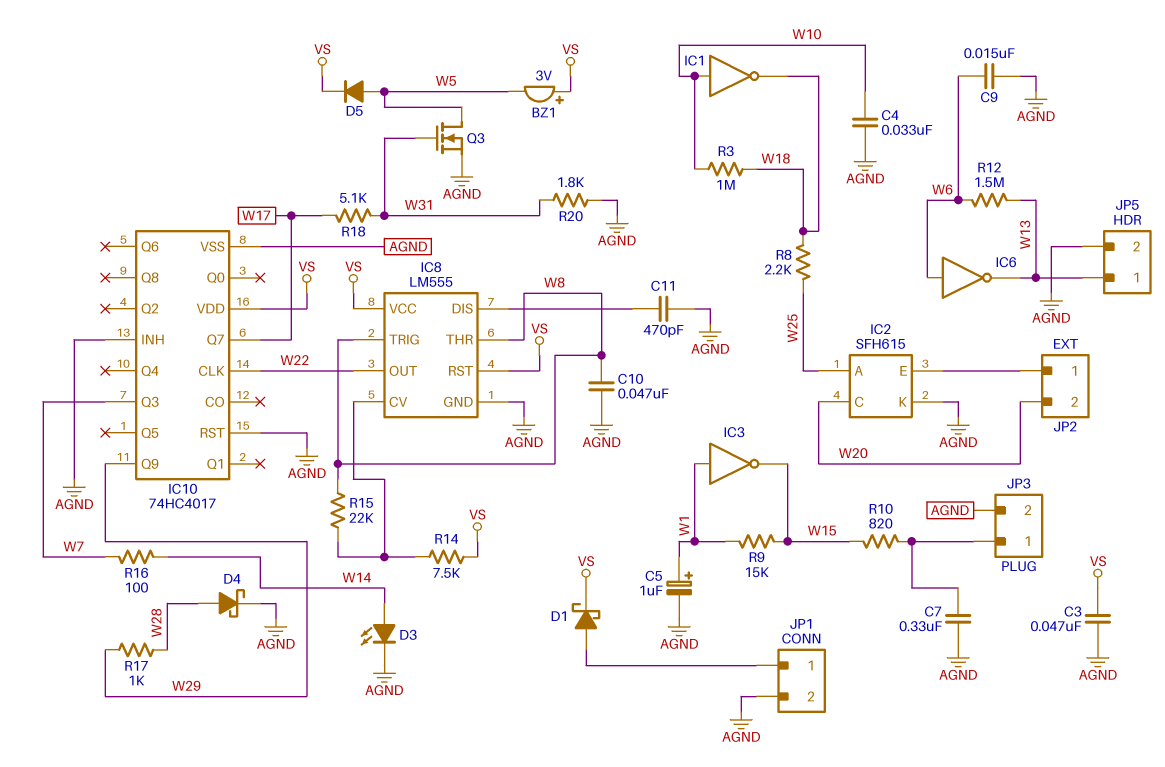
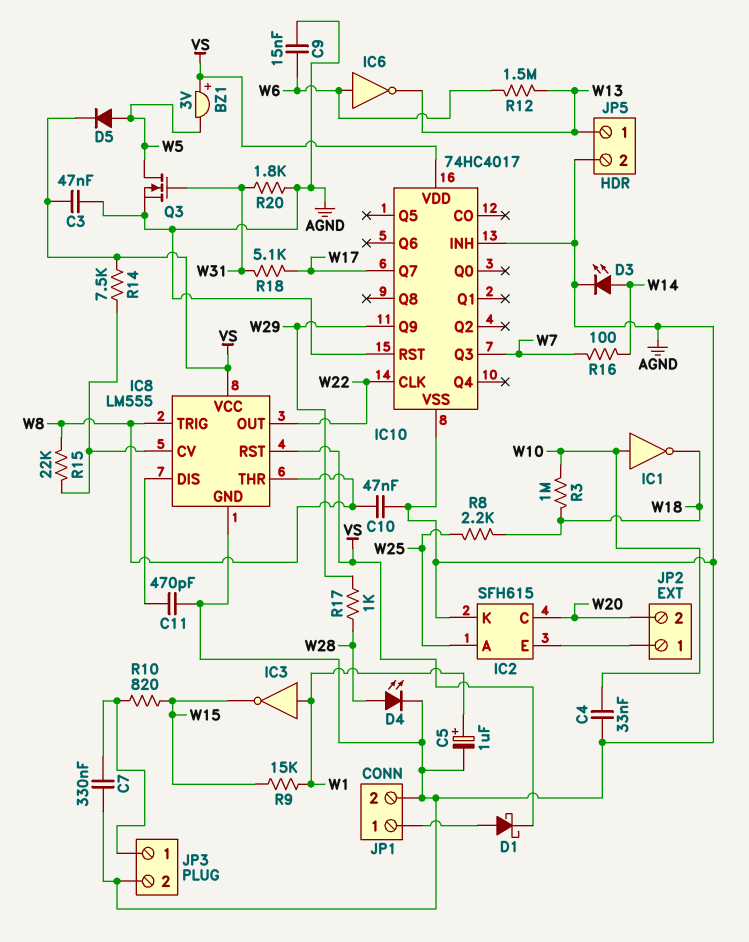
D4: schottky (A W28, K AGND) -> LED (A W28, K AGND)

